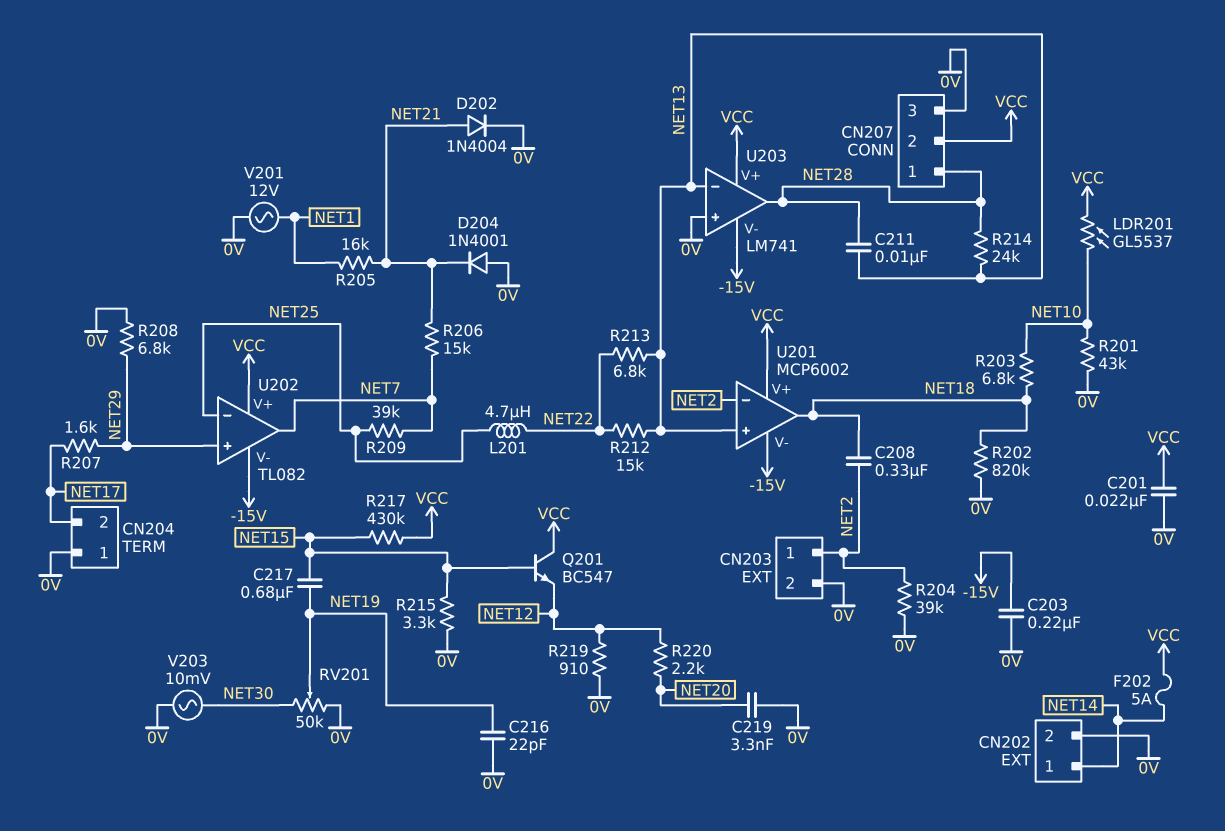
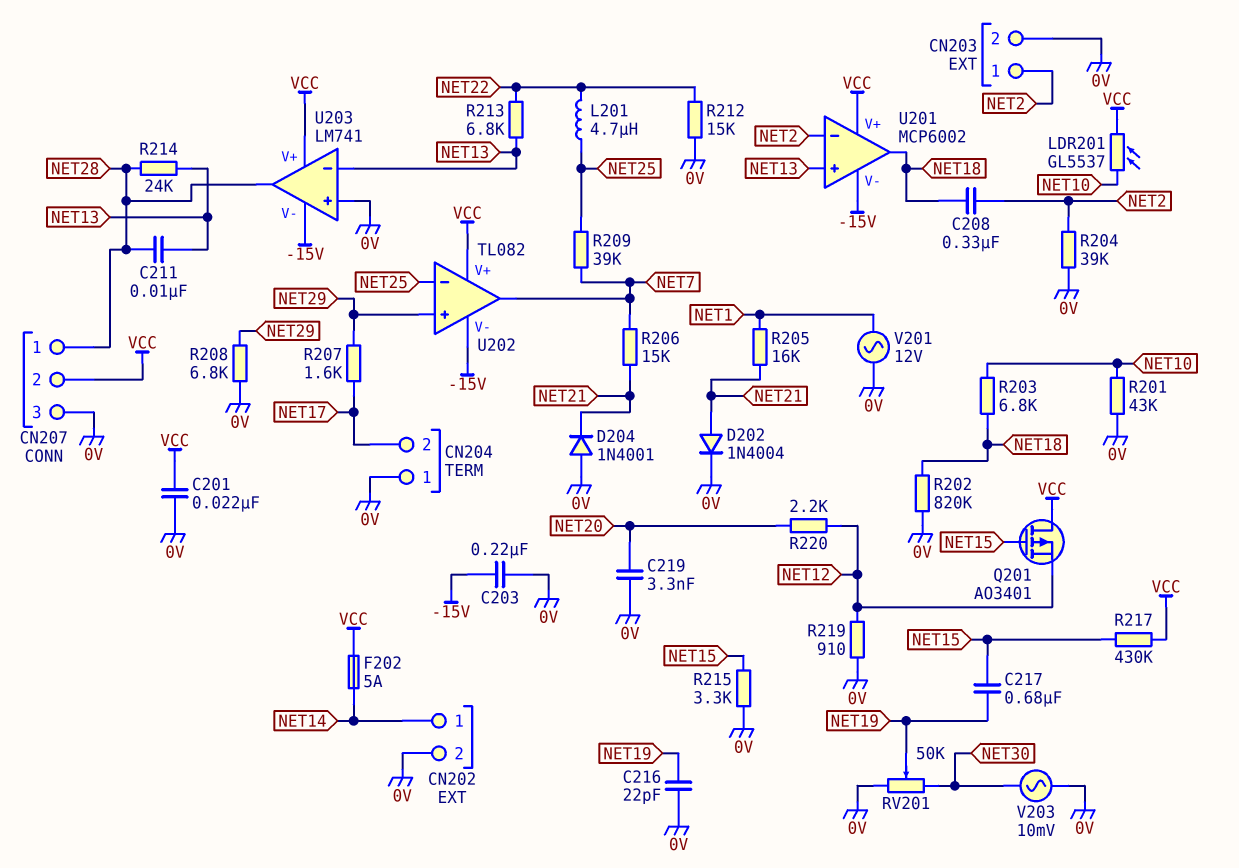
Q201: NPN BC547 (B NET15, C VCC, E NET12) -> PMOS AO3401 (G NET15, D VCC, S NET12)
R212: 15k (NET13, NET22) -> 15k (0V, NET22)

